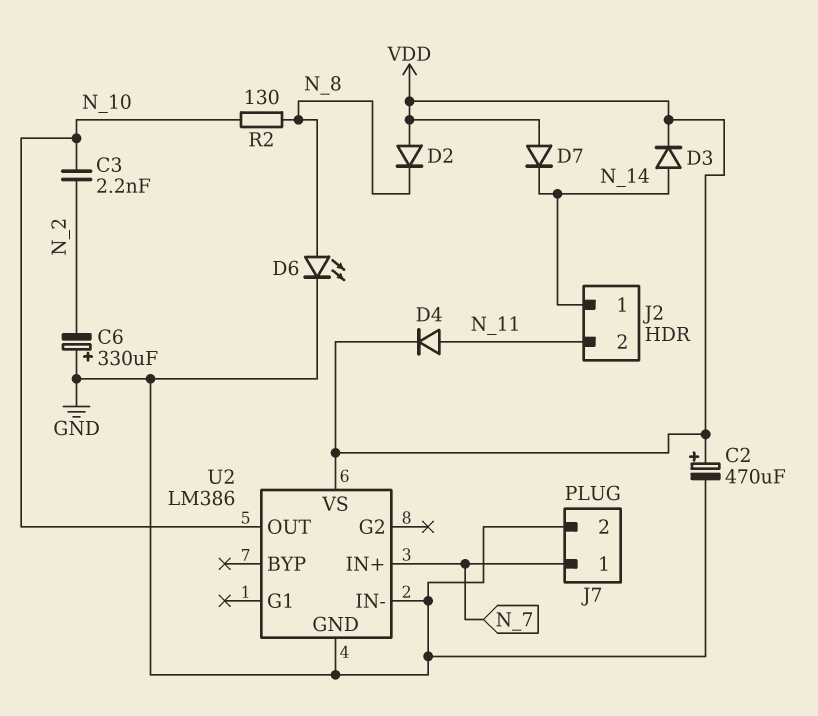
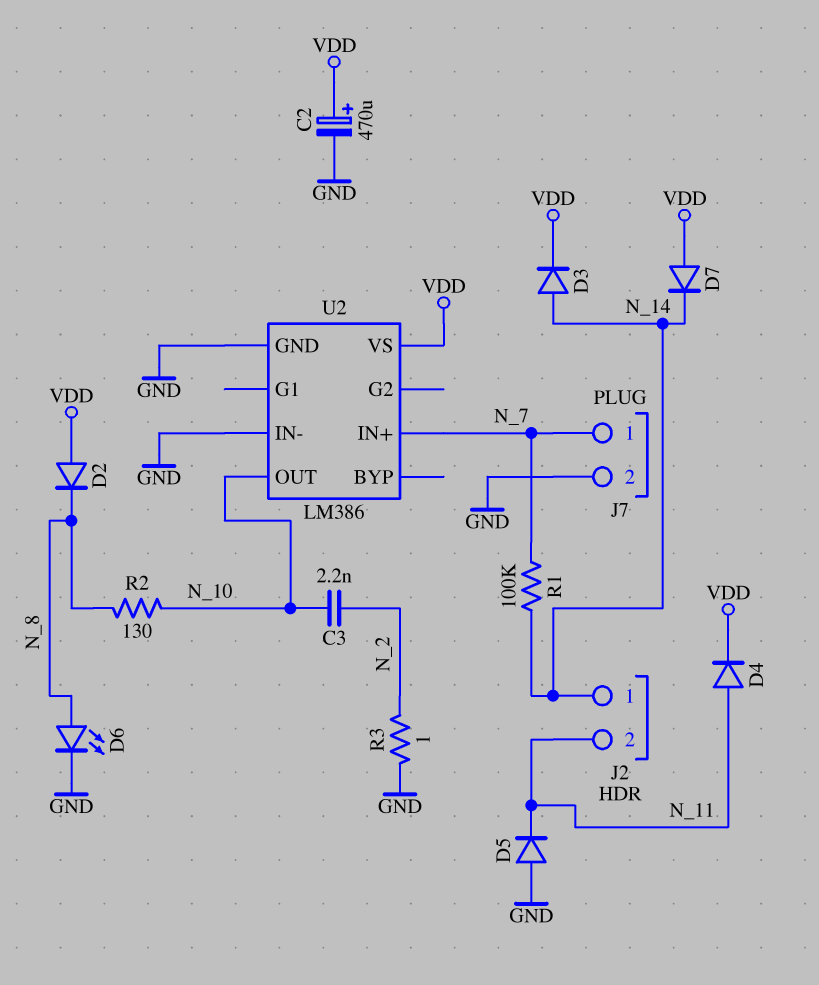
C6: 330uF (plus GND, minus N_2) -> none
D5: none -> diode (A GND, K N_11)
R1: none -> 100k (N_7, N_14)
R3: none -> 1 (GND, N_2)

